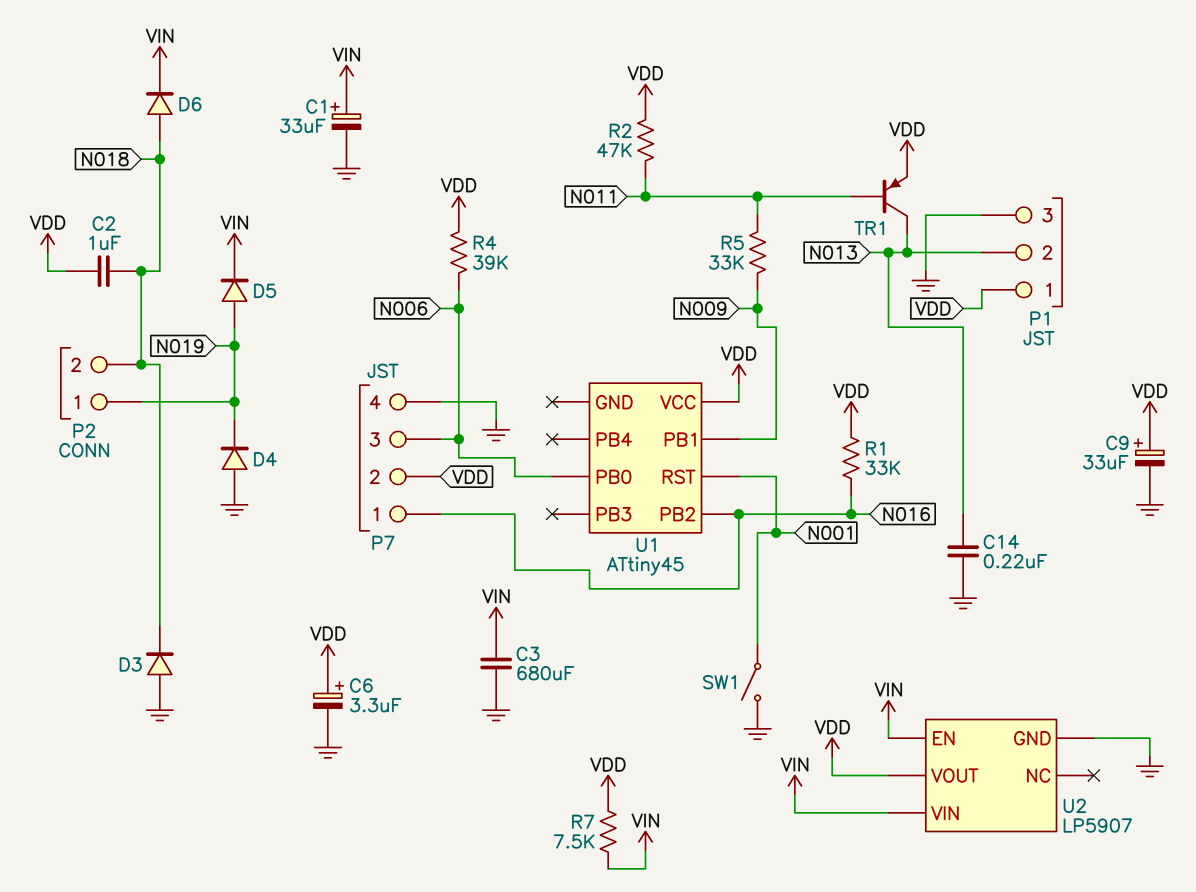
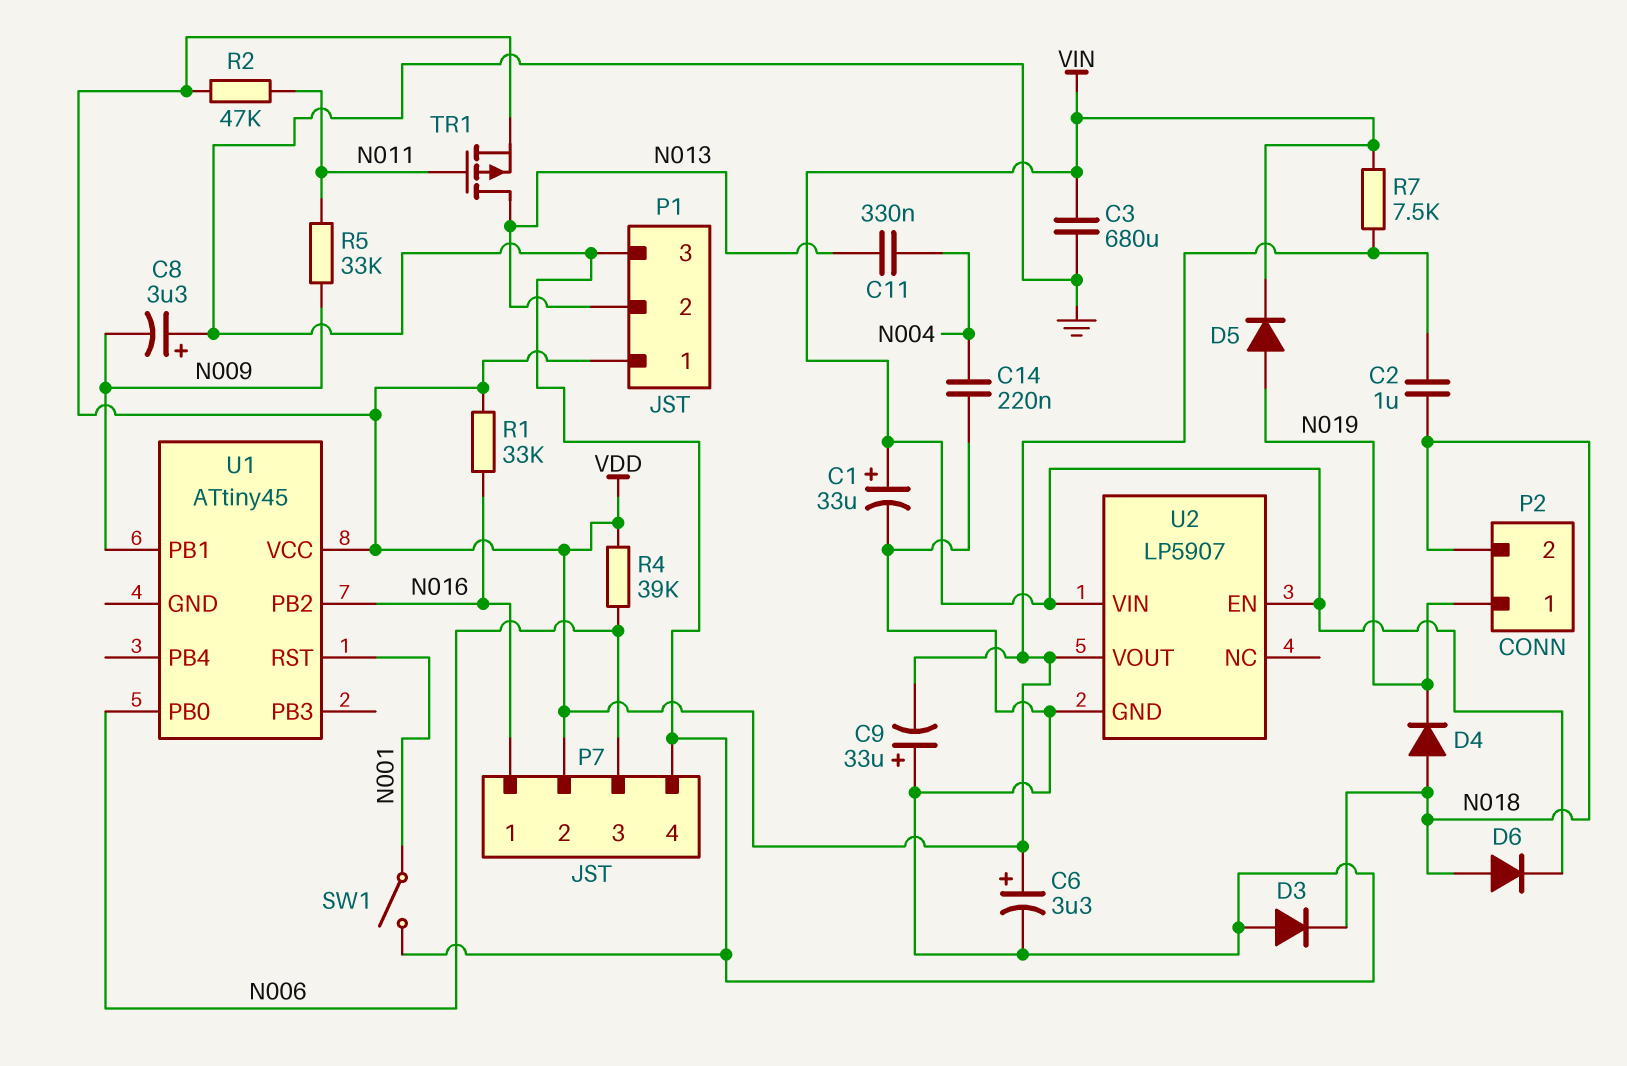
C8: none -> 3.3uF (plus GND, minus N009)
C9: 33uF (plus VDD, minus GND) -> 33uF (plus GND, minus VDD)
C11: none -> 330nF (N004, N013)
C14: 220nF (GND, N013) -> 220nF (GND, N004)
D4: diode (A GND, K N019) -> diode (A N018, K N019)
TR1: PNP (B N011, C N013, E VDD) -> PMOS (G N011, D N013, S VDD)

